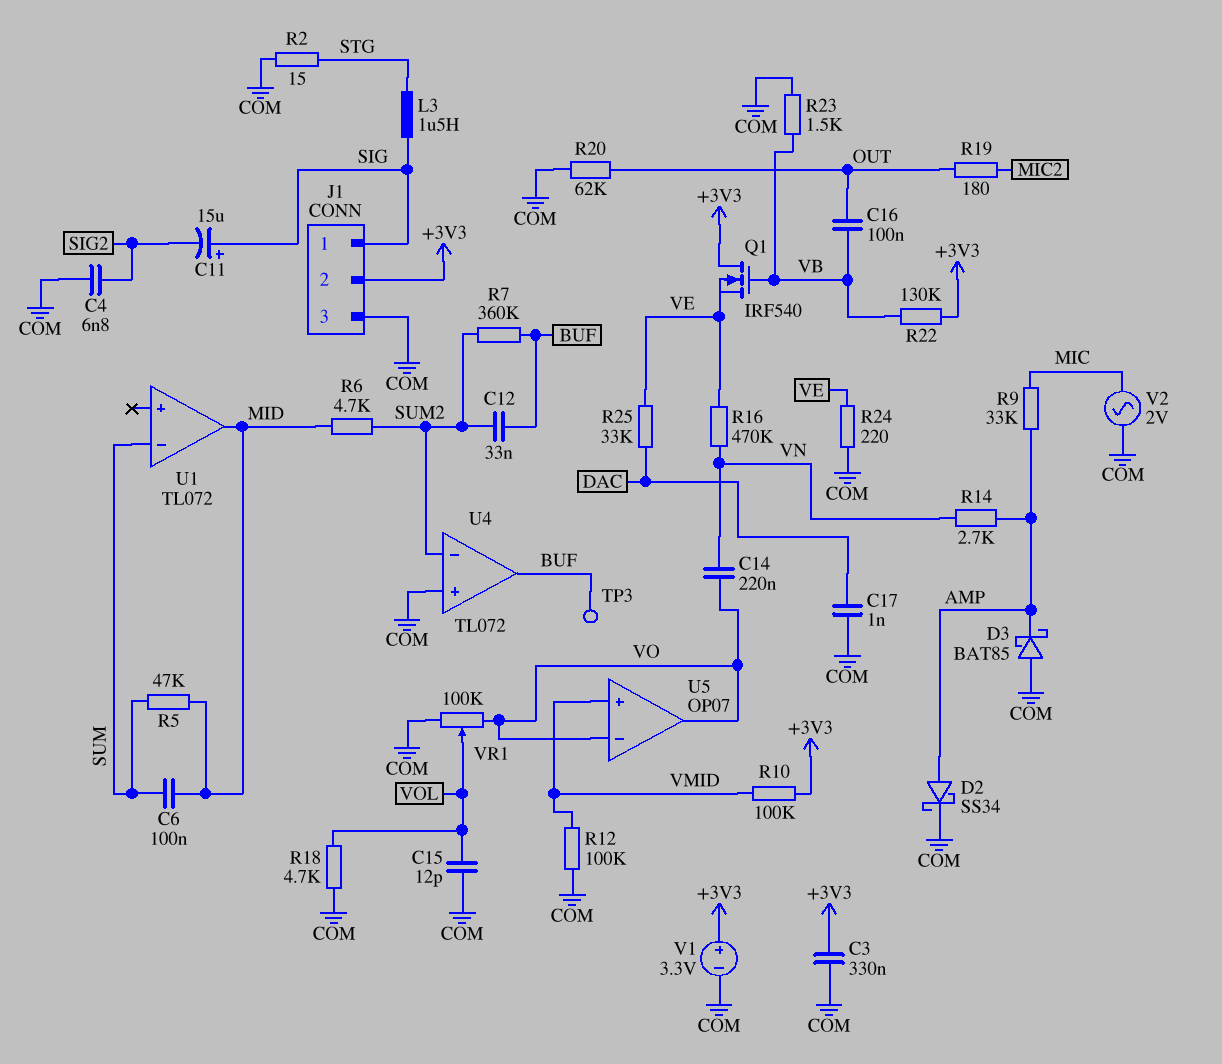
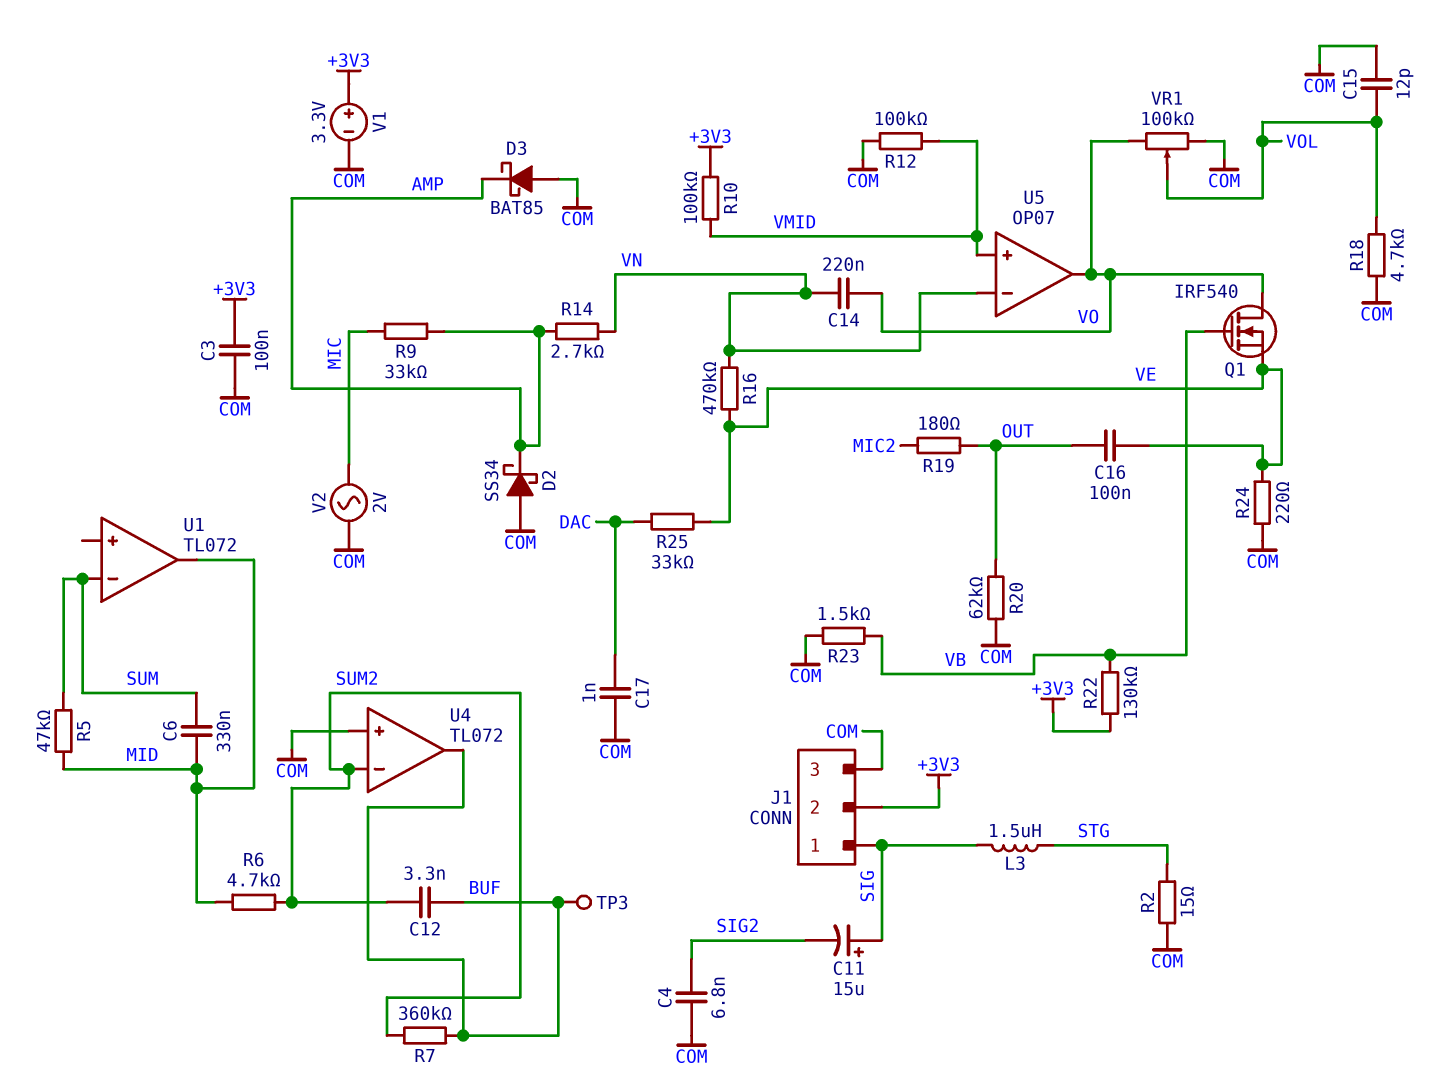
C3: 330nF (+3V3, COM) -> 100nF (+3V3, COM)
C6: 100nF (MID, SUM) -> 330nF (MID, SUM)
C12: 33nF (BUF, SUM2) -> 3.3nF (BUF, SUM2)
C16: 100nF (OUT, VB) -> 100nF (OUT, VE)
D2: schottky SS34 (A AMP, K COM) -> schottky SS34 (A COM, K AMP)
Q1: NMOS IRF540 (G VB, D +3V3, S VE) -> NMOS IRF540 (G VB, D VO, S VE)
U5 pin in-: VO -> VN

